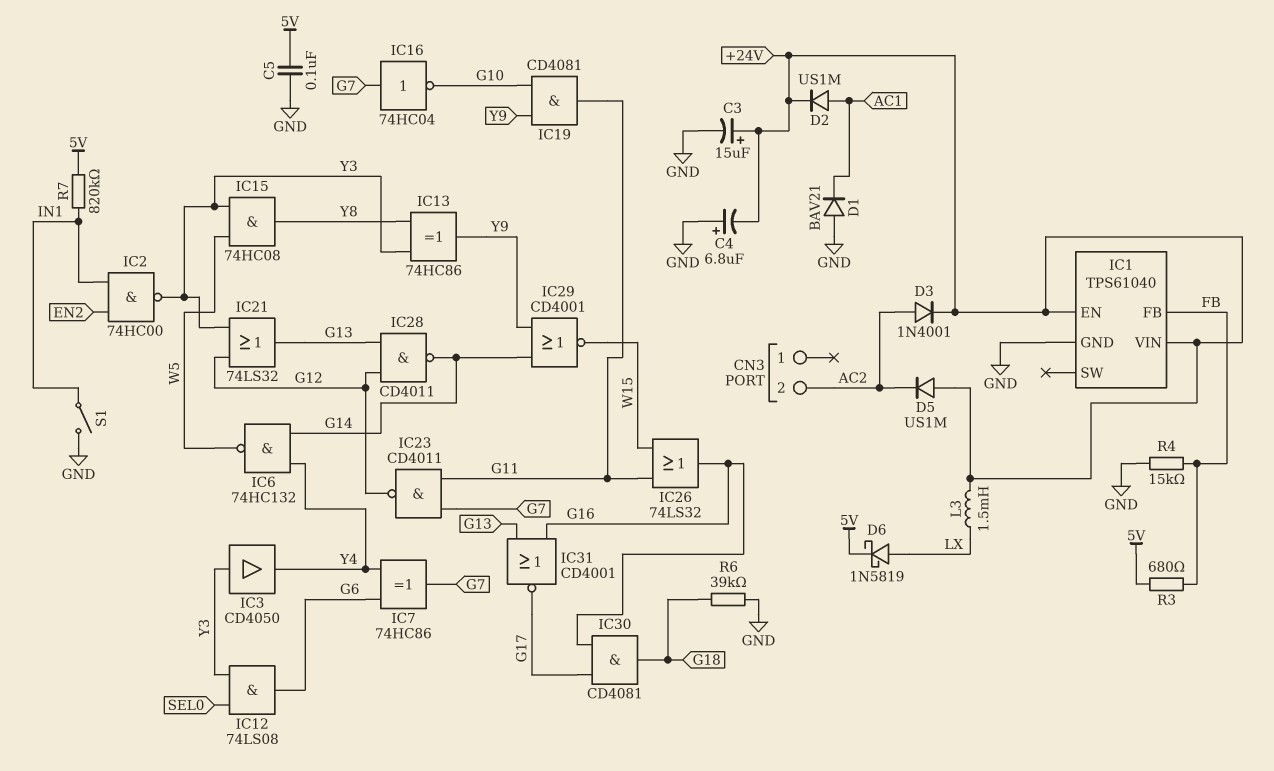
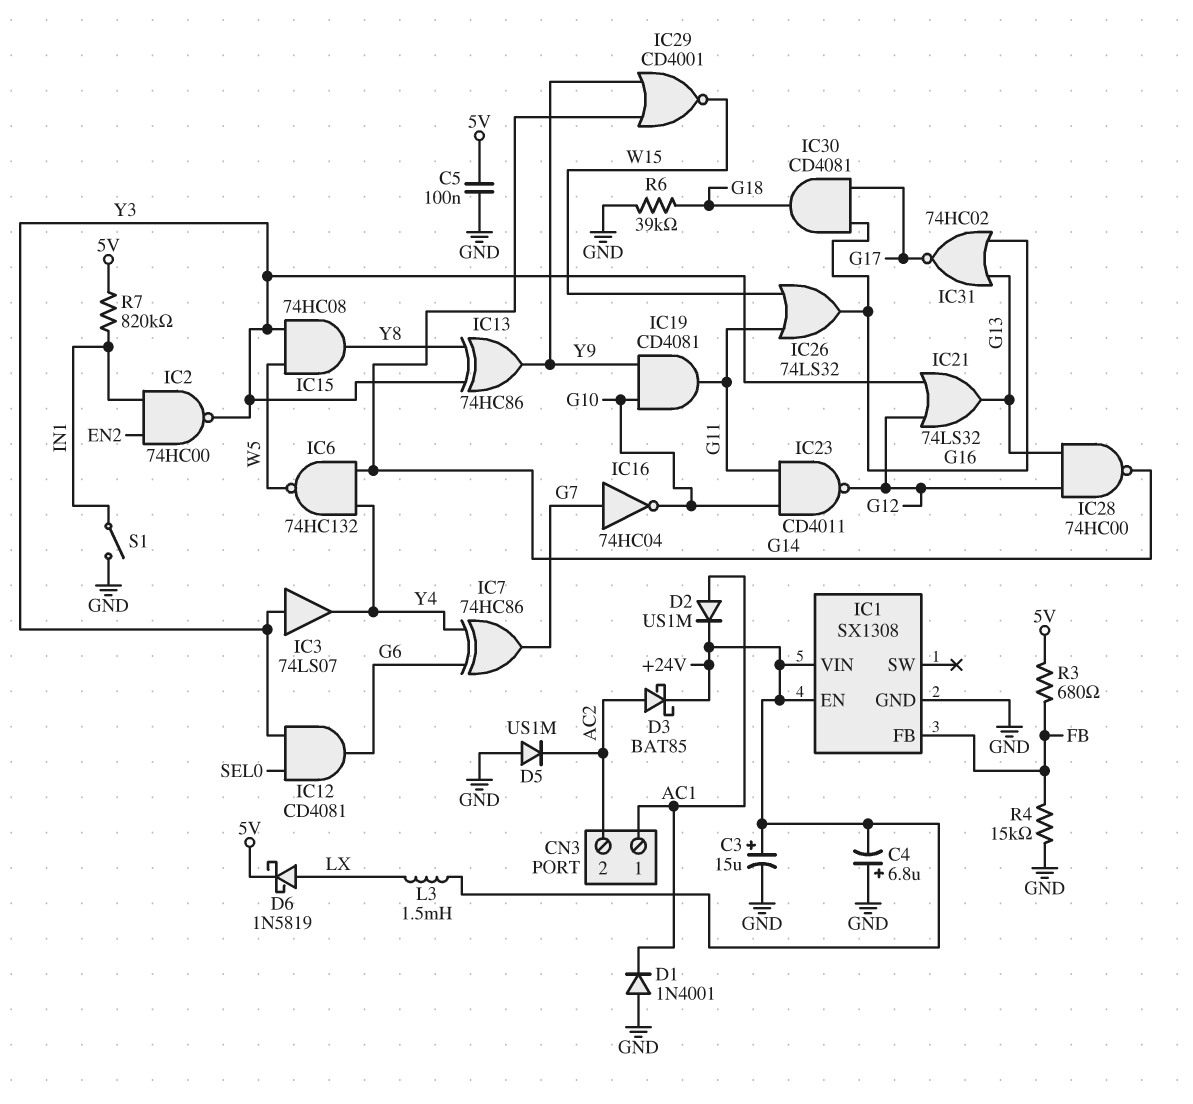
CN3 pin 1: none -> AC1
D1: diode BAV21 (A GND, K AC1) -> diode 1N4001 (A GND, K AC1)
D3: diode 1N4001 (A AC2, K +24V) -> schottky BAT85 (A AC2, K +24V)
D5: diode US1M (A +24V, K AC2) -> diode US1M (A GND, K AC2)
IC1: TPS61040 -> SX1308
IC3: buffer CD4050 (in Y3, out Y4) -> buffer 74LS07 (in Y3, out Y4)
IC12: AND 74LS08 (in SEL0, in Y3, out G6) -> AND CD4081 (in SEL0, in Y3, out G6)
IC23: NAND CD4011 (in G7, in G11, out G12) -> NAND CD4011 (in G10, in G11, out G12)
IC28: NAND CD4011 (in G12, in G13, out G14) -> NAND 74HC00 (in G12, in G13, out G14)
IC31: NOR CD4001 (in G13, in G16, out G17) -> NOR 74HC02 (in G13, in G16, out G17)

